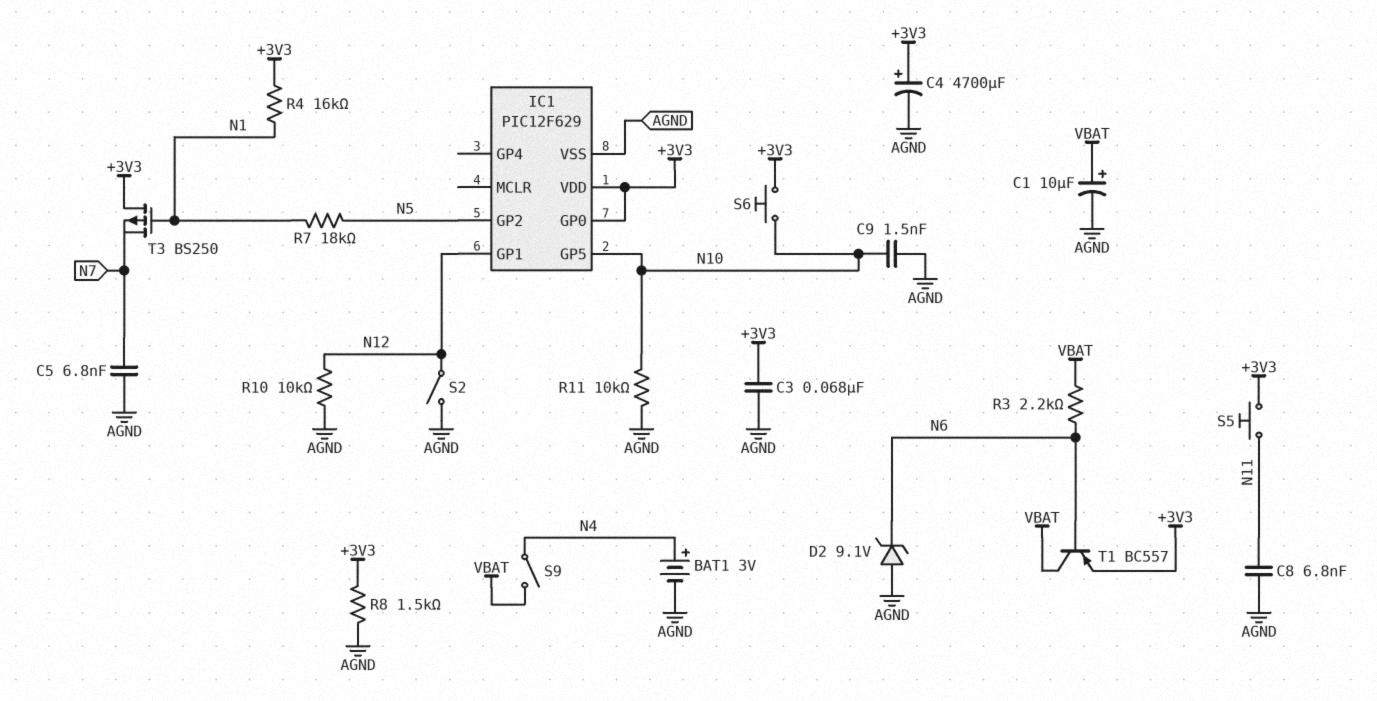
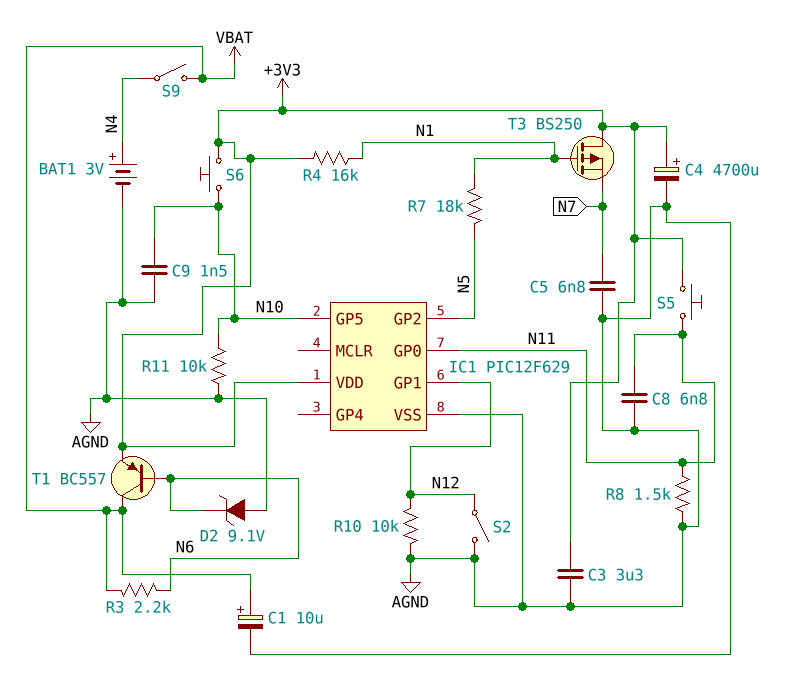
C3: 68nF (+3V3, AGND) -> 3.3uF (+3V3, AGND)
IC1 pin GP0: +3V3 -> N11
R8: 1.5k (+3V3, AGND) -> 1.5k (AGND, N11)

